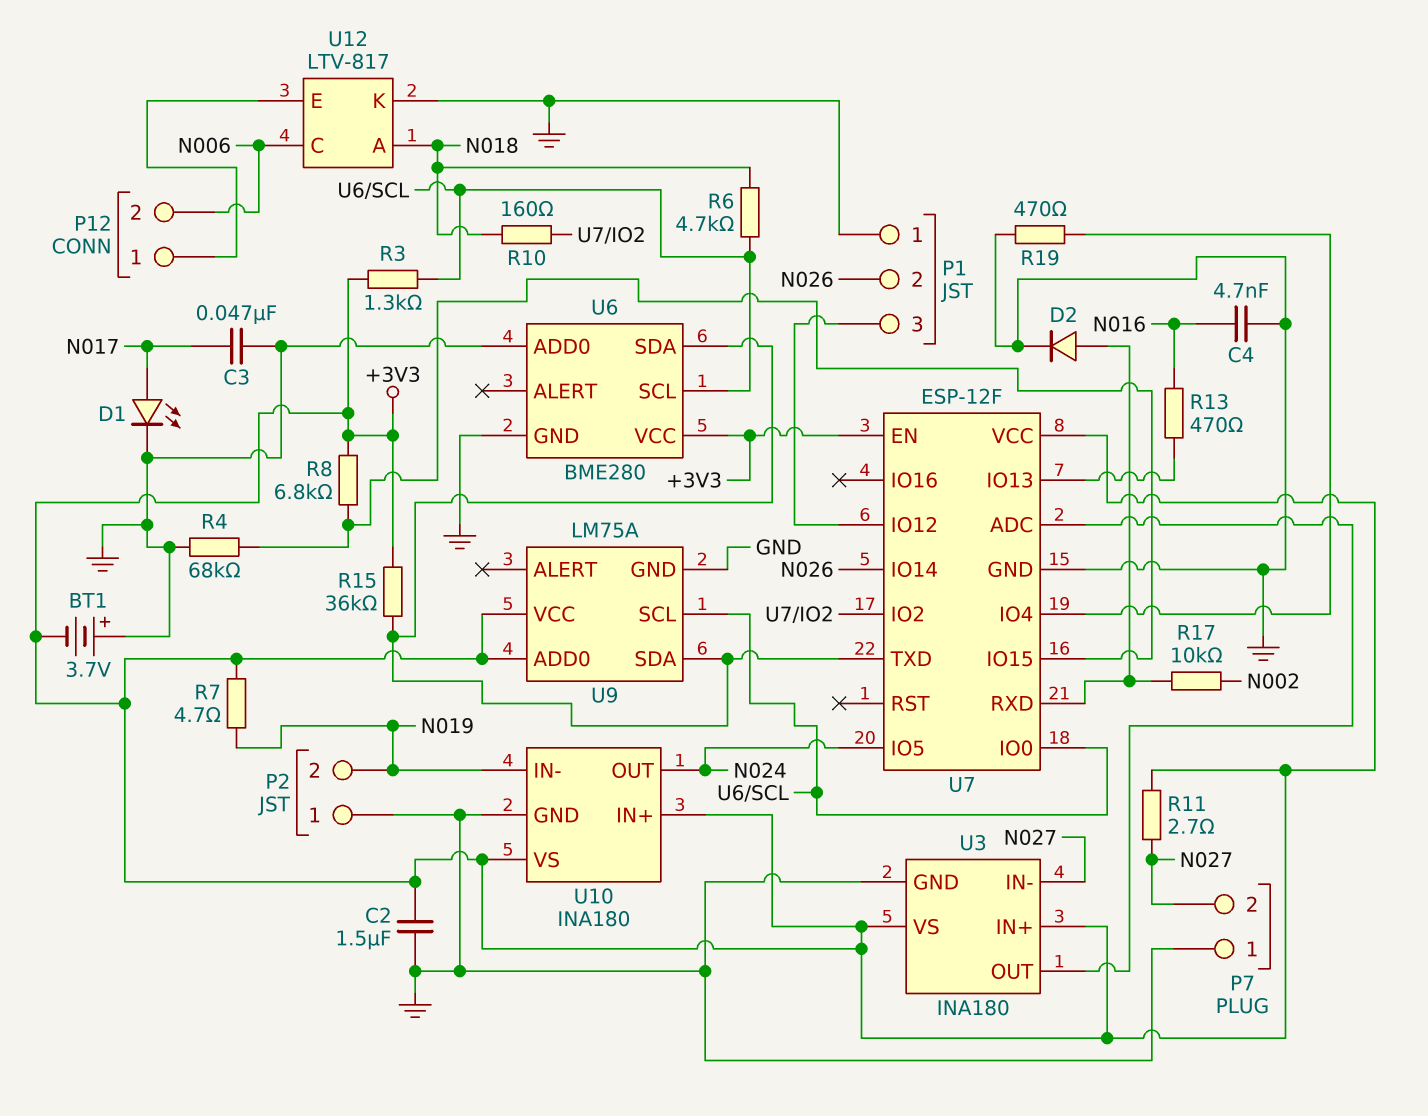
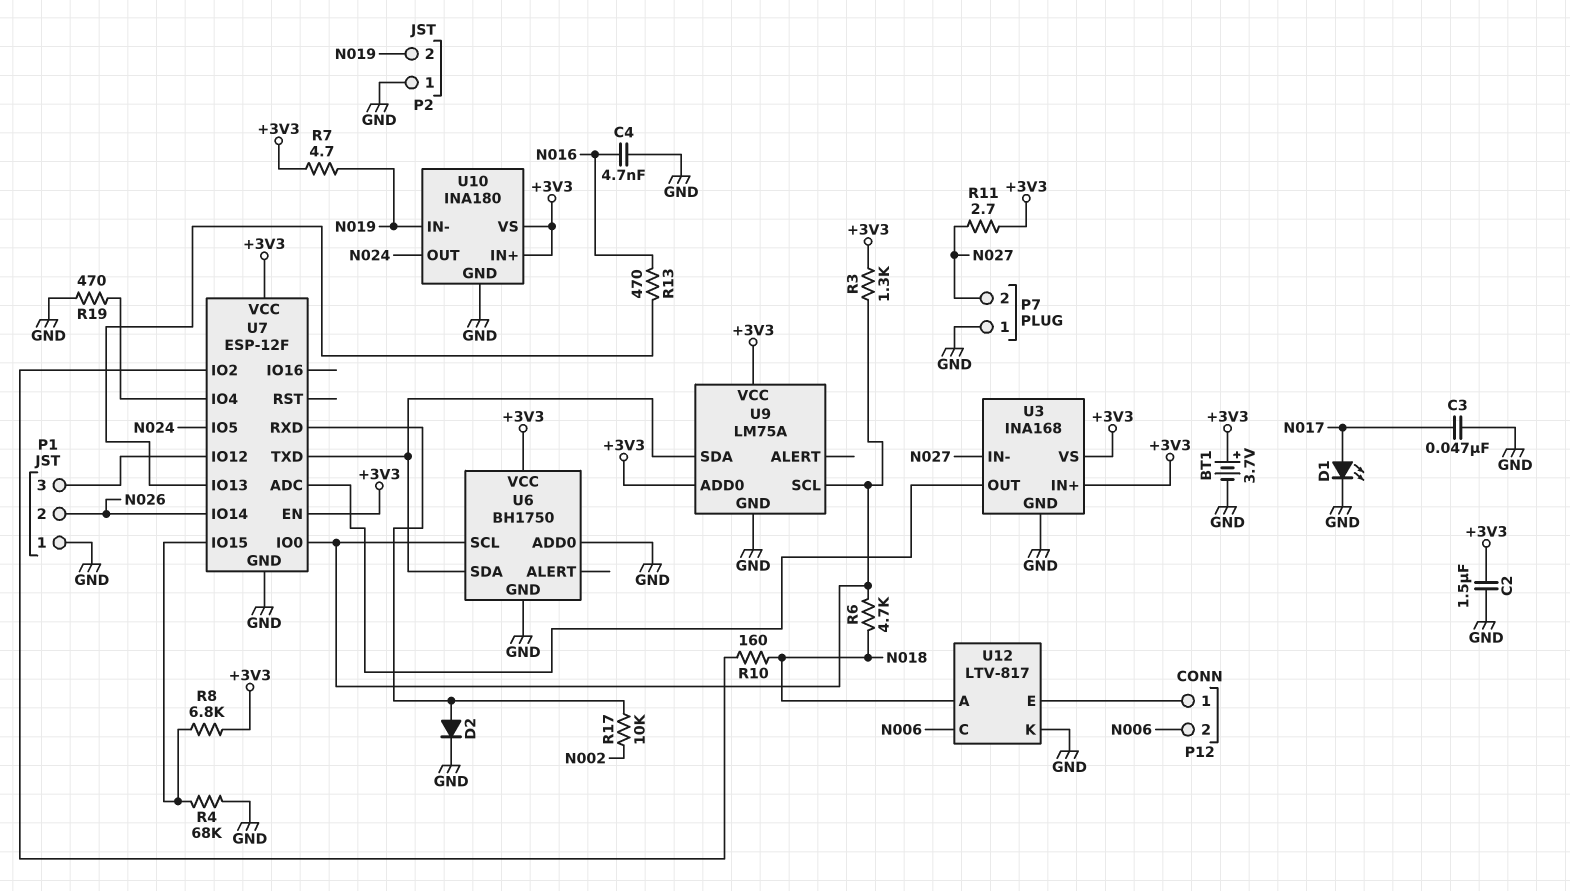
BT1: 3.7V (plus GND, minus +3V3) -> 3.7V (plus +3V3, minus GND)
R15: 36k (+3V3, U6/SDA) -> none
U3: INA180 -> INA168
U6: BME280 -> BH1750

